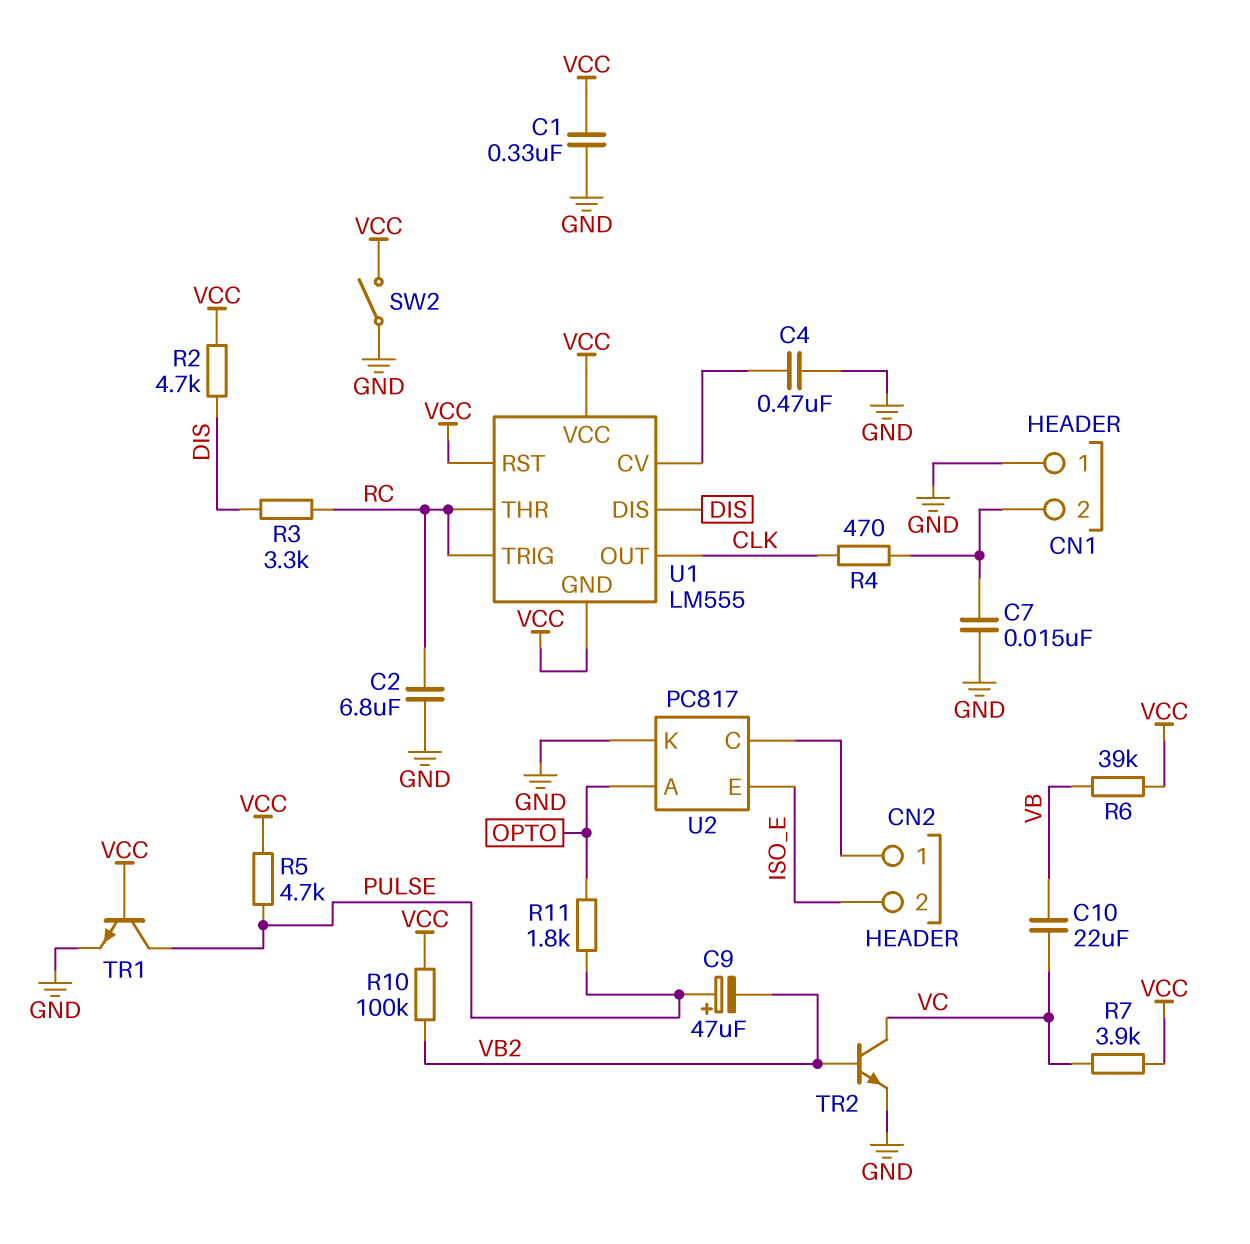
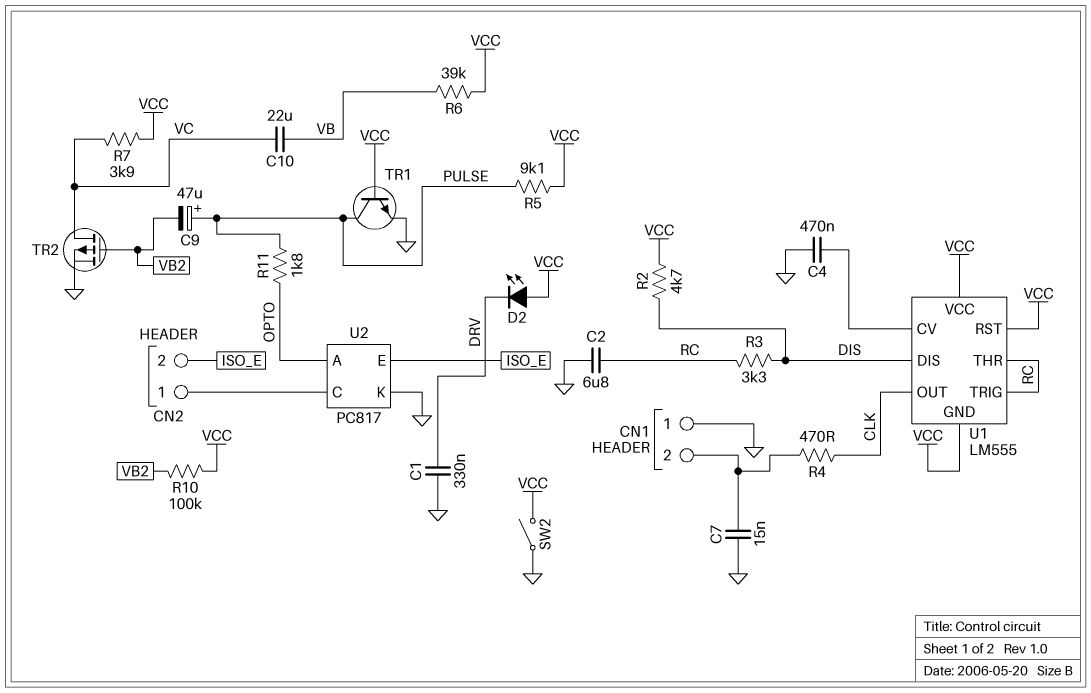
C1: 330nF (GND, VCC) -> 330nF (DRV, GND)
D2: none -> LED (A VCC, K DRV)
R5: 4.7k (PULSE, VCC) -> 9.1k (PULSE, VCC)
TR2: NPN (B VB2, C VC, E GND) -> PMOS (G VB2, D VC, S GND)

